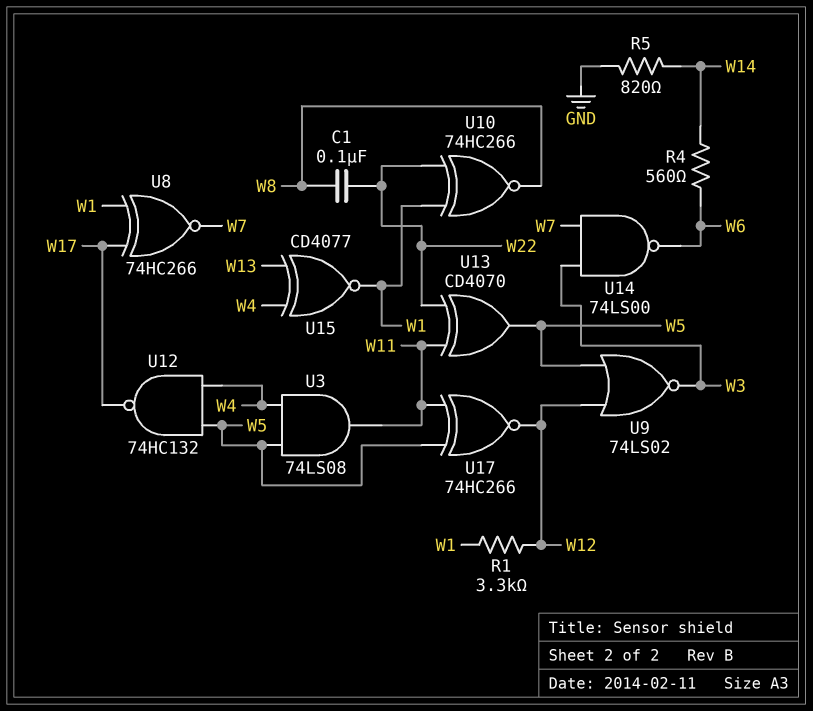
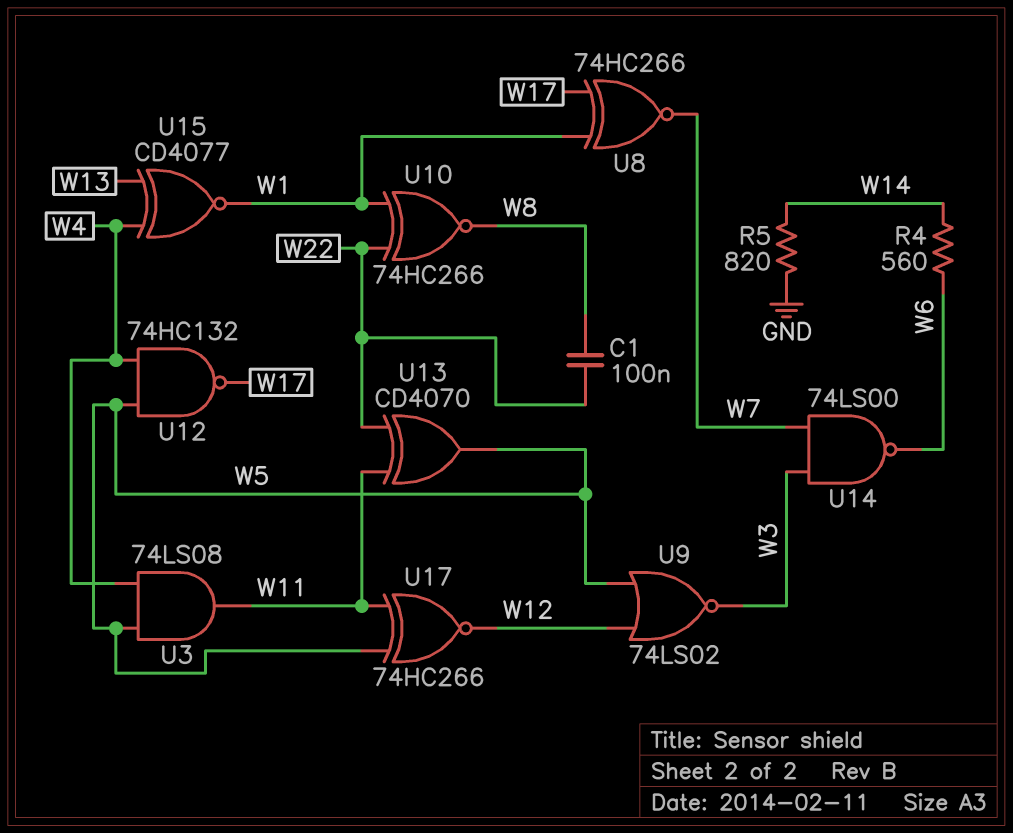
R1: 3.3k (W1, W12) -> none

